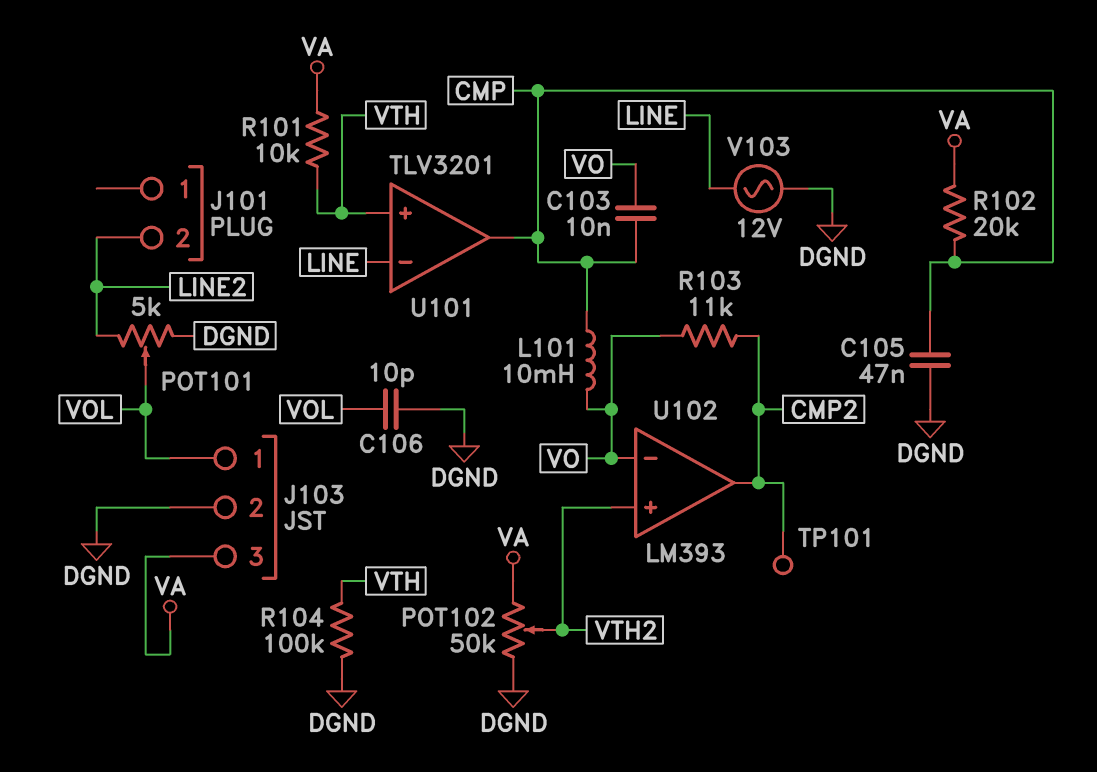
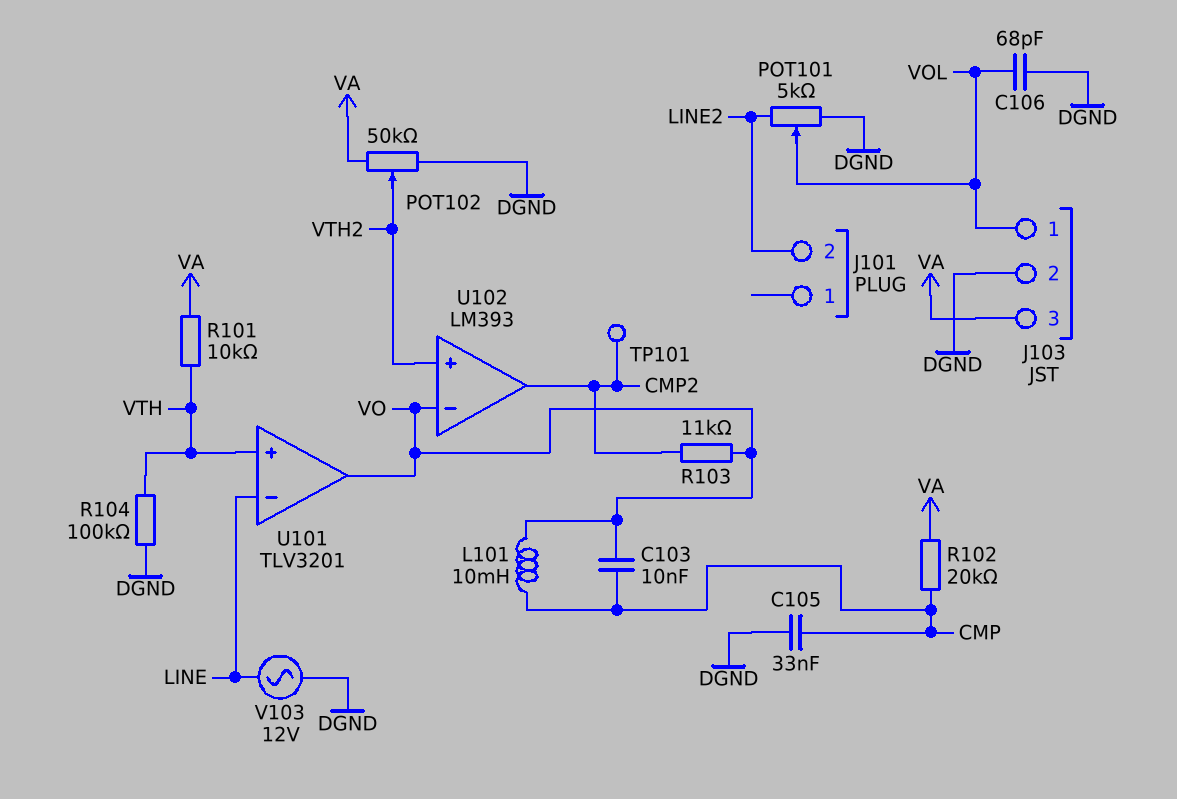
C105: 47nF (CMP, DGND) -> 33nF (CMP, DGND)
C106: 10pF (DGND, VOL) -> 68pF (DGND, VOL)
U101 pin out: CMP -> VO

